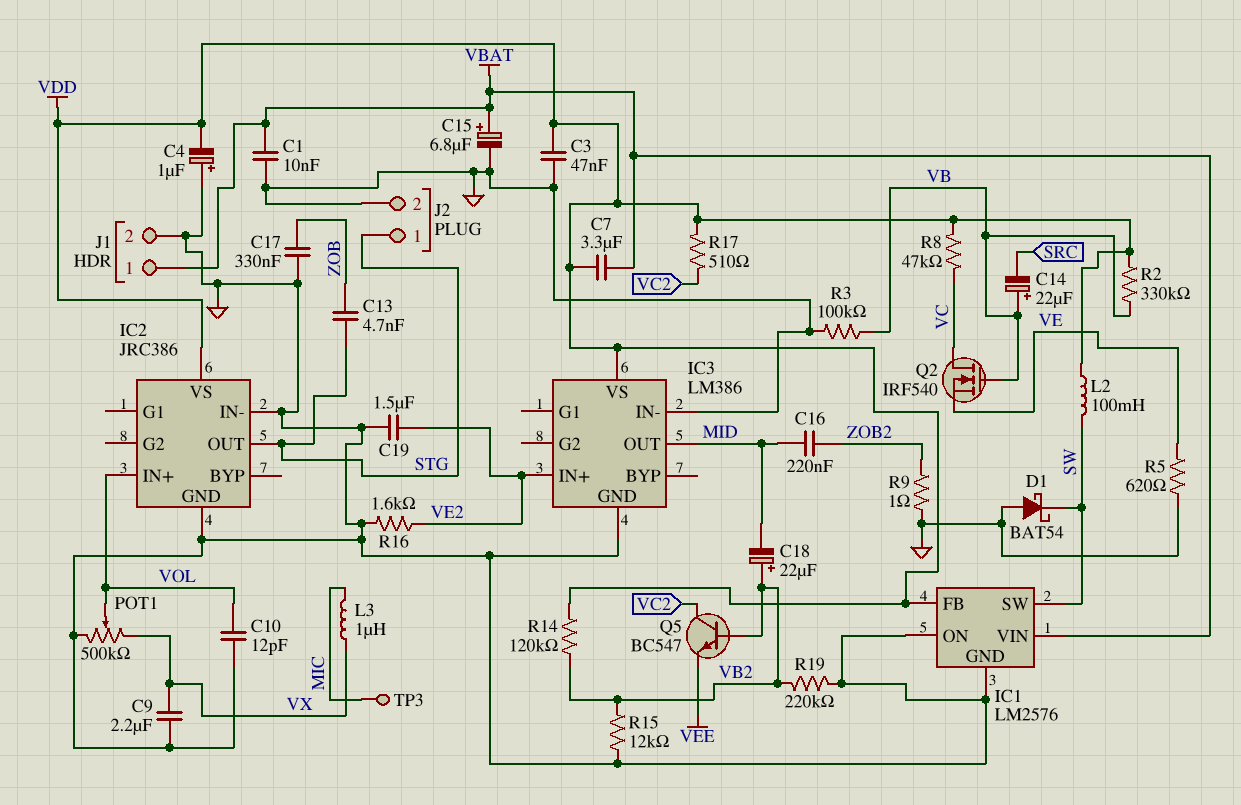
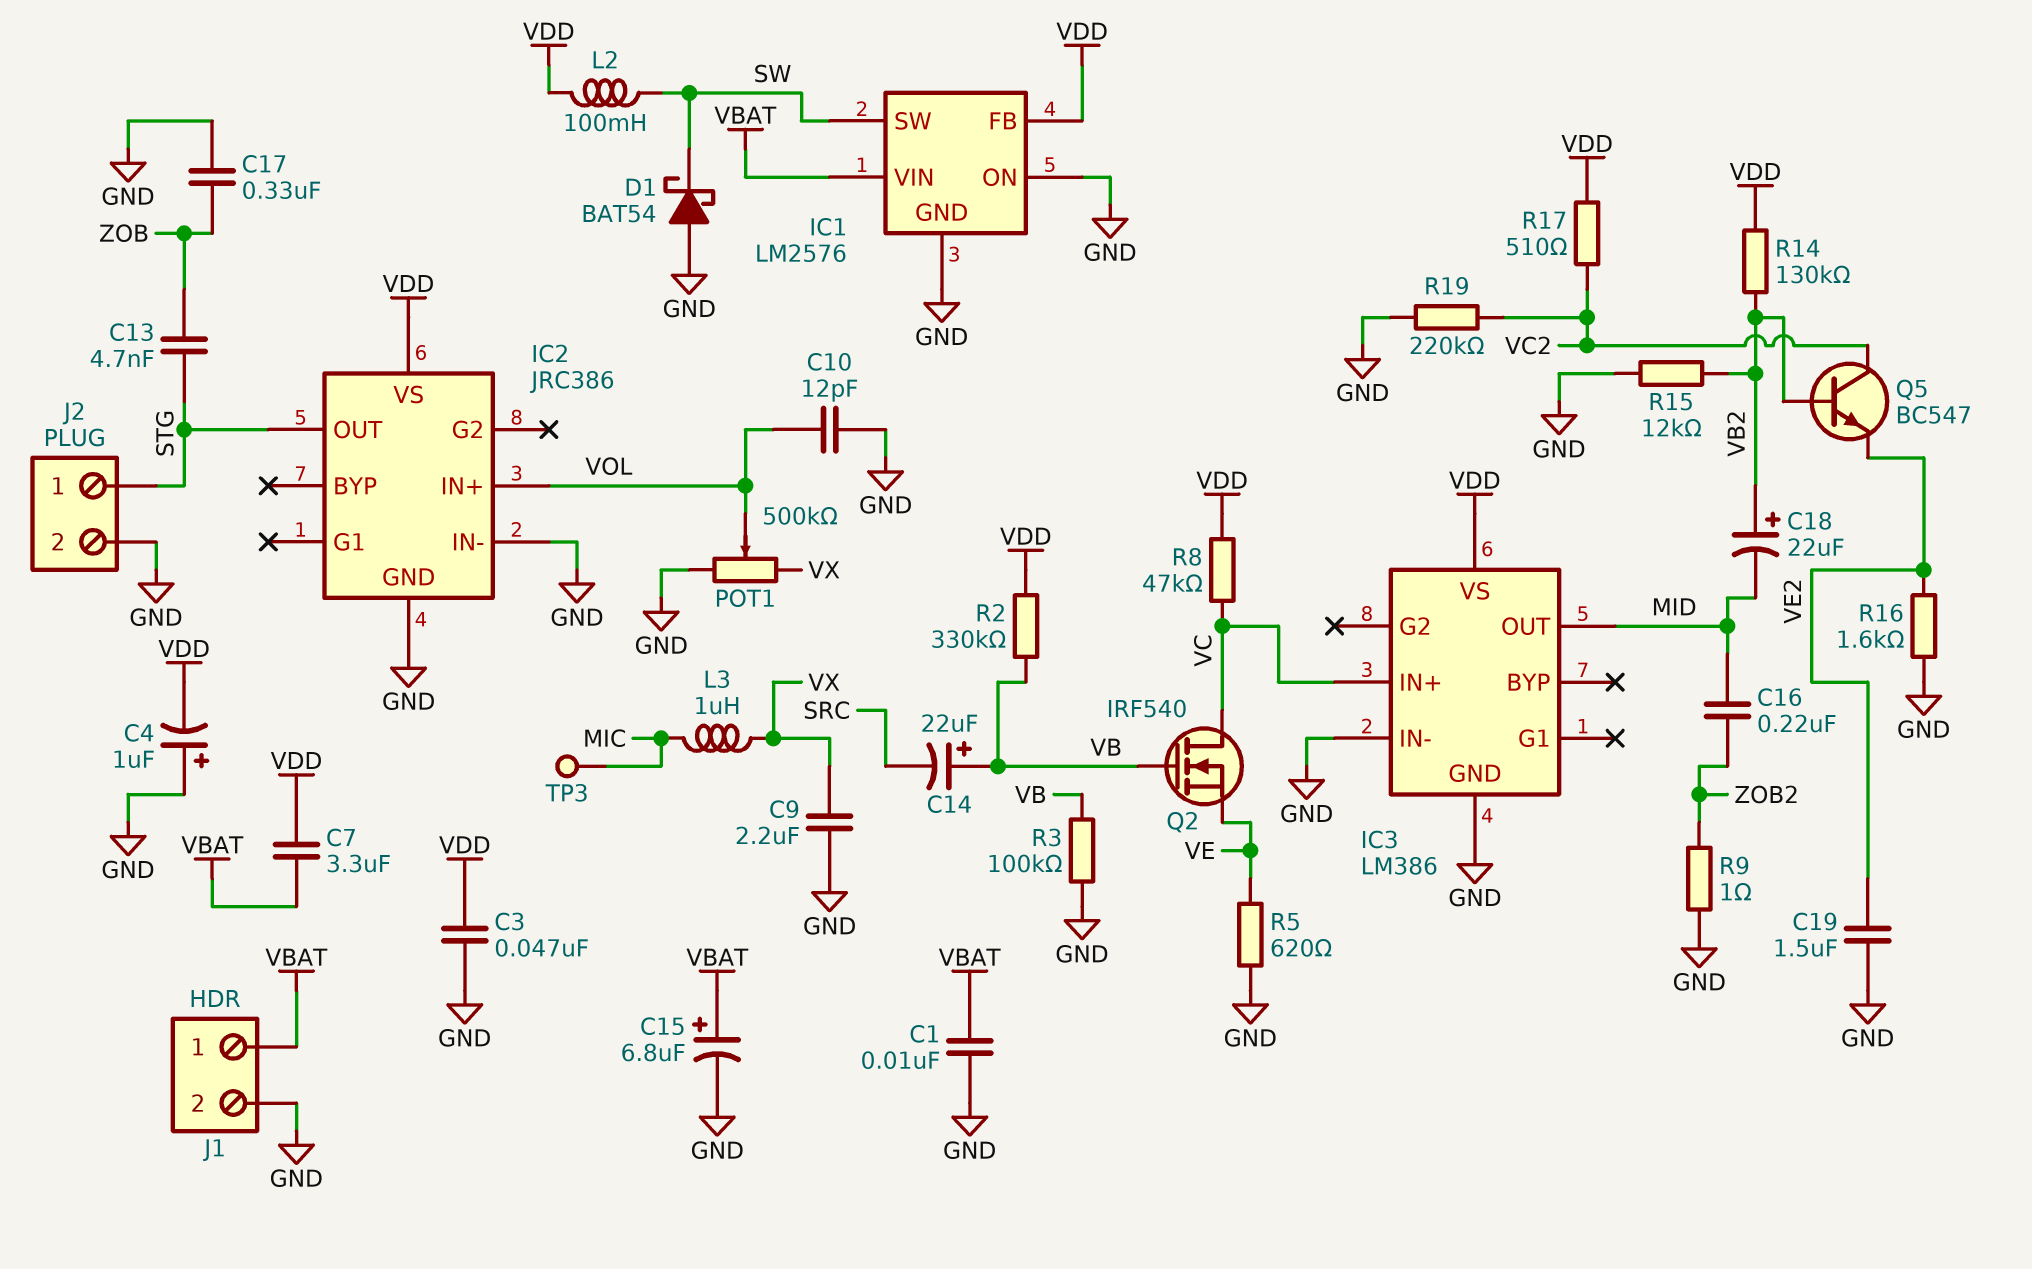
IC3 pin IN+: VE2 -> VC
Q5: NPN BC547 (B VB2, C VC2, E VEE) -> NPN BC547 (B VB2, C VC2, E VE2)
R14: 120k (VB2, VDD) -> 130k (VB2, VDD)
R19: 220k (GND, VB2) -> 220k (GND, VC2)

